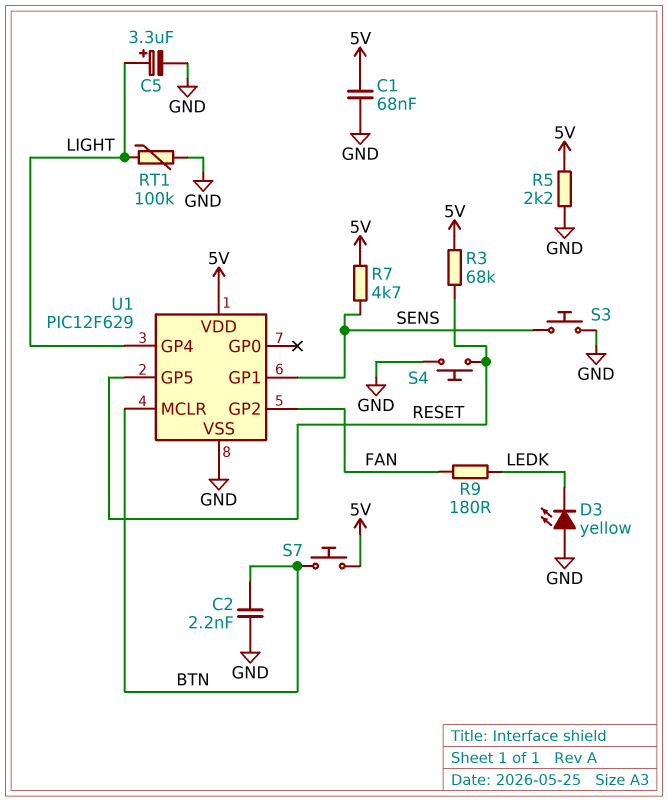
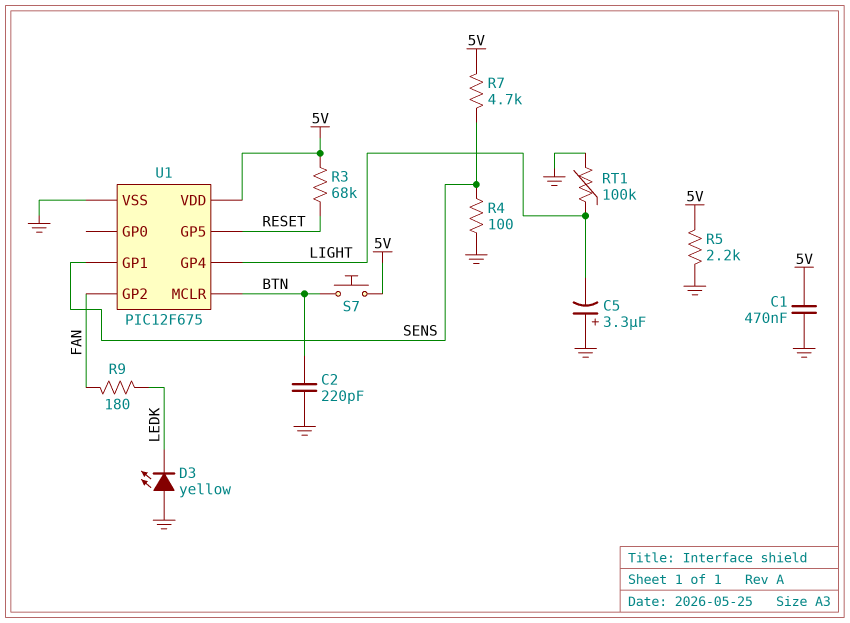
C1: 68nF (5V, GND) -> 470nF (5V, GND)
C2: 2.2nF (BTN, GND) -> 220pF (BTN, GND)
C5: 3.3uF (plus LIGHT, minus GND) -> 3.3uF (plus GND, minus LIGHT)
R4: none -> 100 (GND, SENS)
S3: button (GND, SENS) -> none
S4: button (GND, RESET) -> none
U1: PIC12F629 -> PIC12F675

